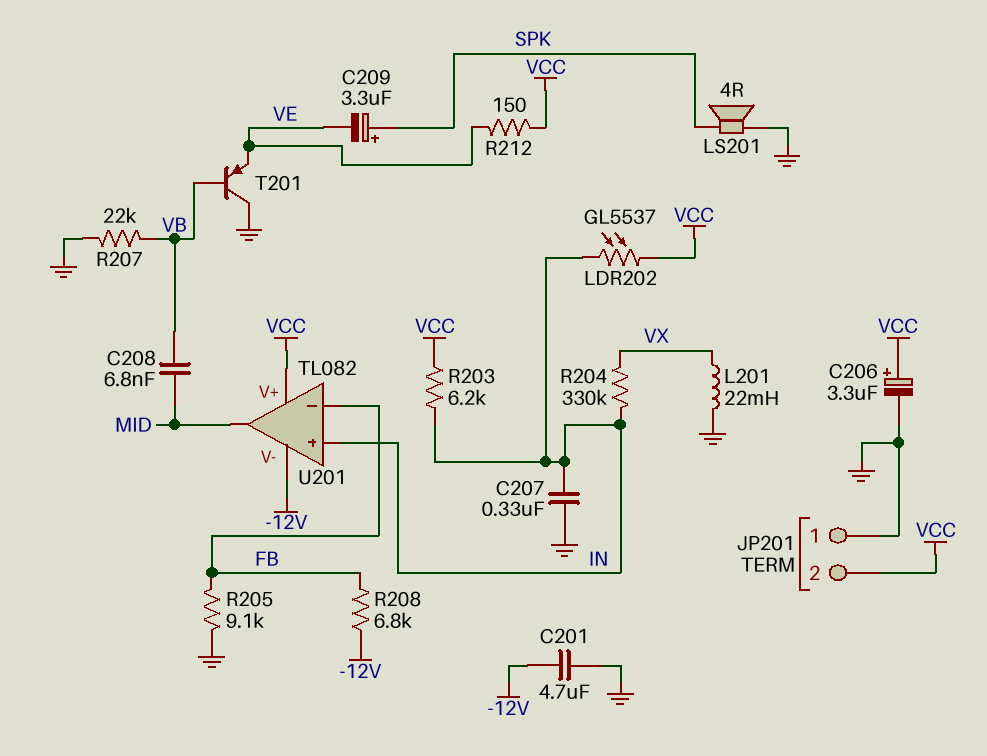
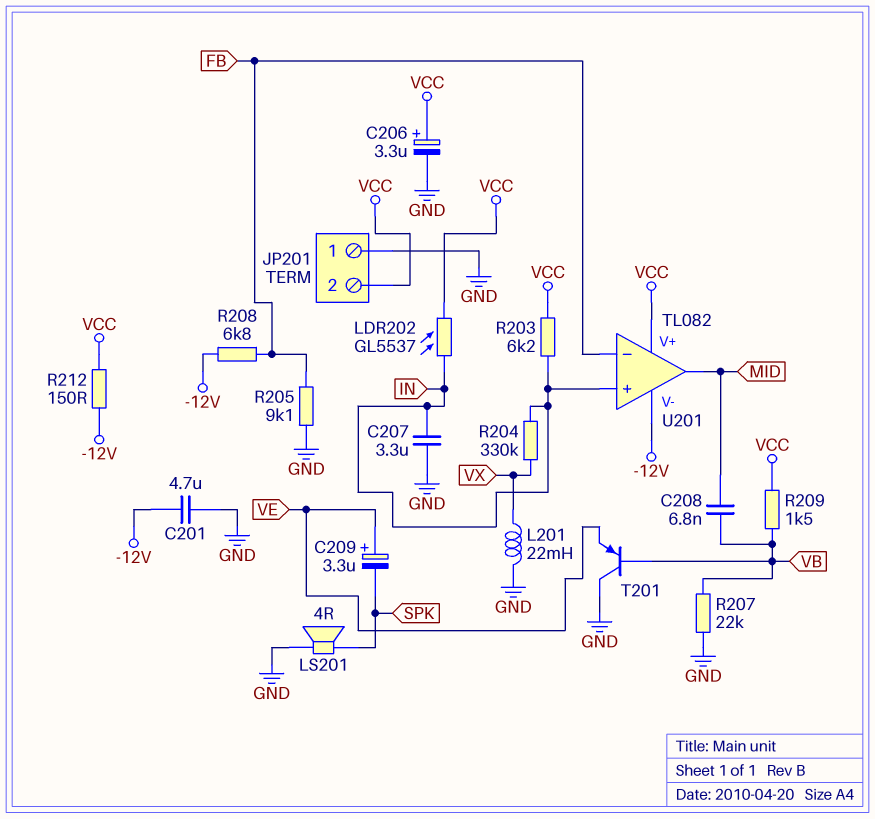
C207: 330nF (GND, IN) -> 3.3uF (GND, IN)
C209: 3.3uF (plus SPK, minus VE) -> 3.3uF (plus VE, minus SPK)
R209: none -> 1.5k (VB, VCC)
R212: 150 (VCC, VE) -> 150 (-12V, VCC)

